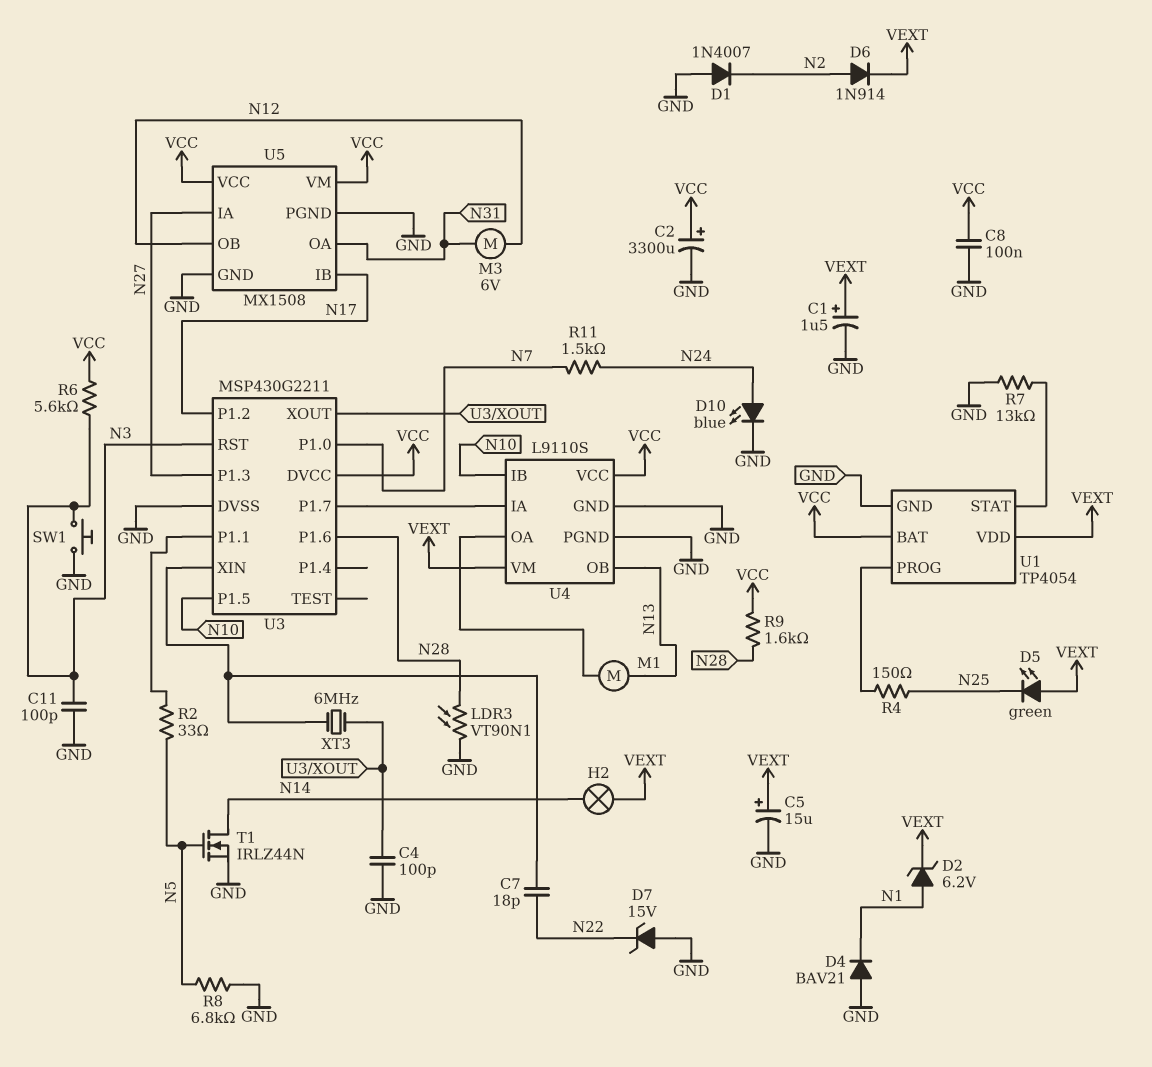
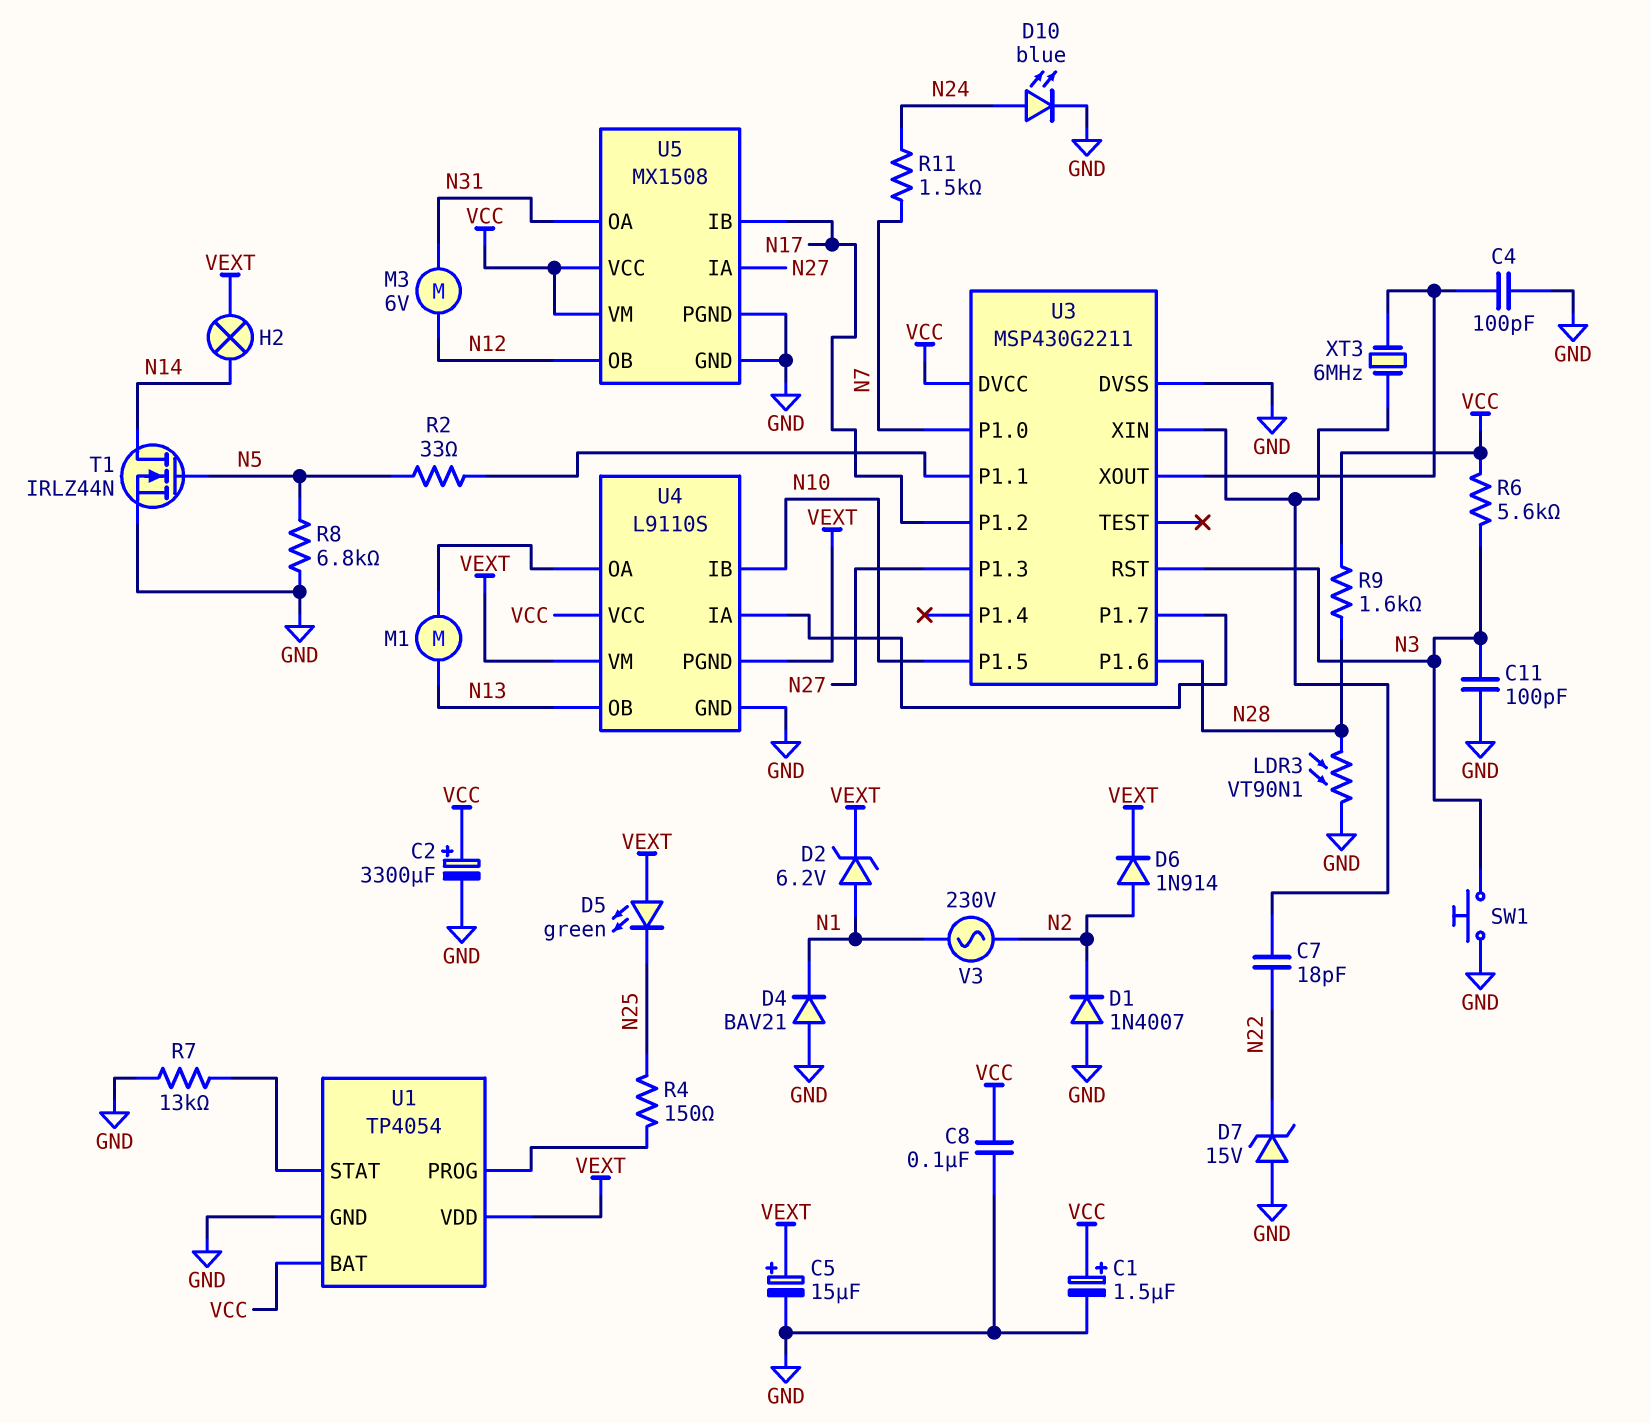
C1: 1.5uF (plus VEXT, minus GND) -> 1.5uF (plus VCC, minus GND)
U4 pin PGND: GND -> VEXT
V3: none -> AC 230V (N1, N2)

